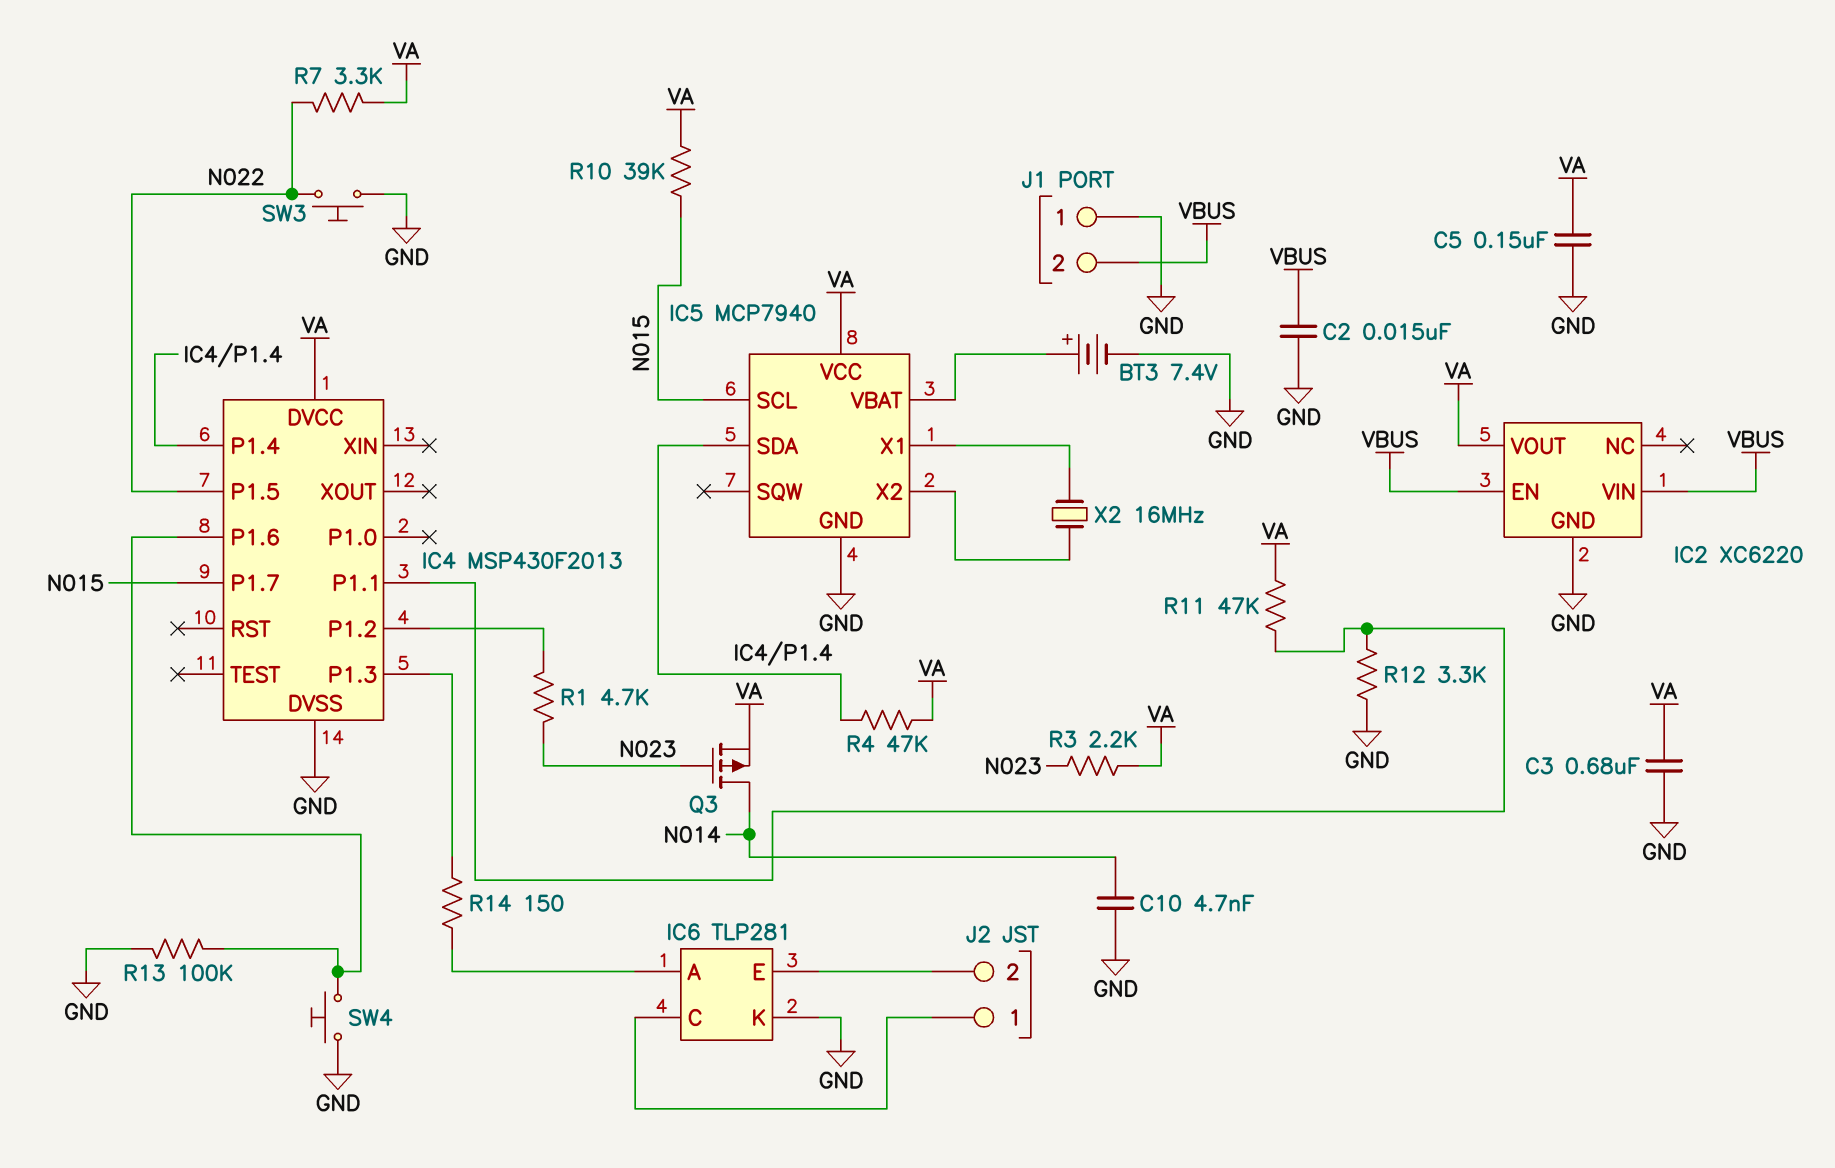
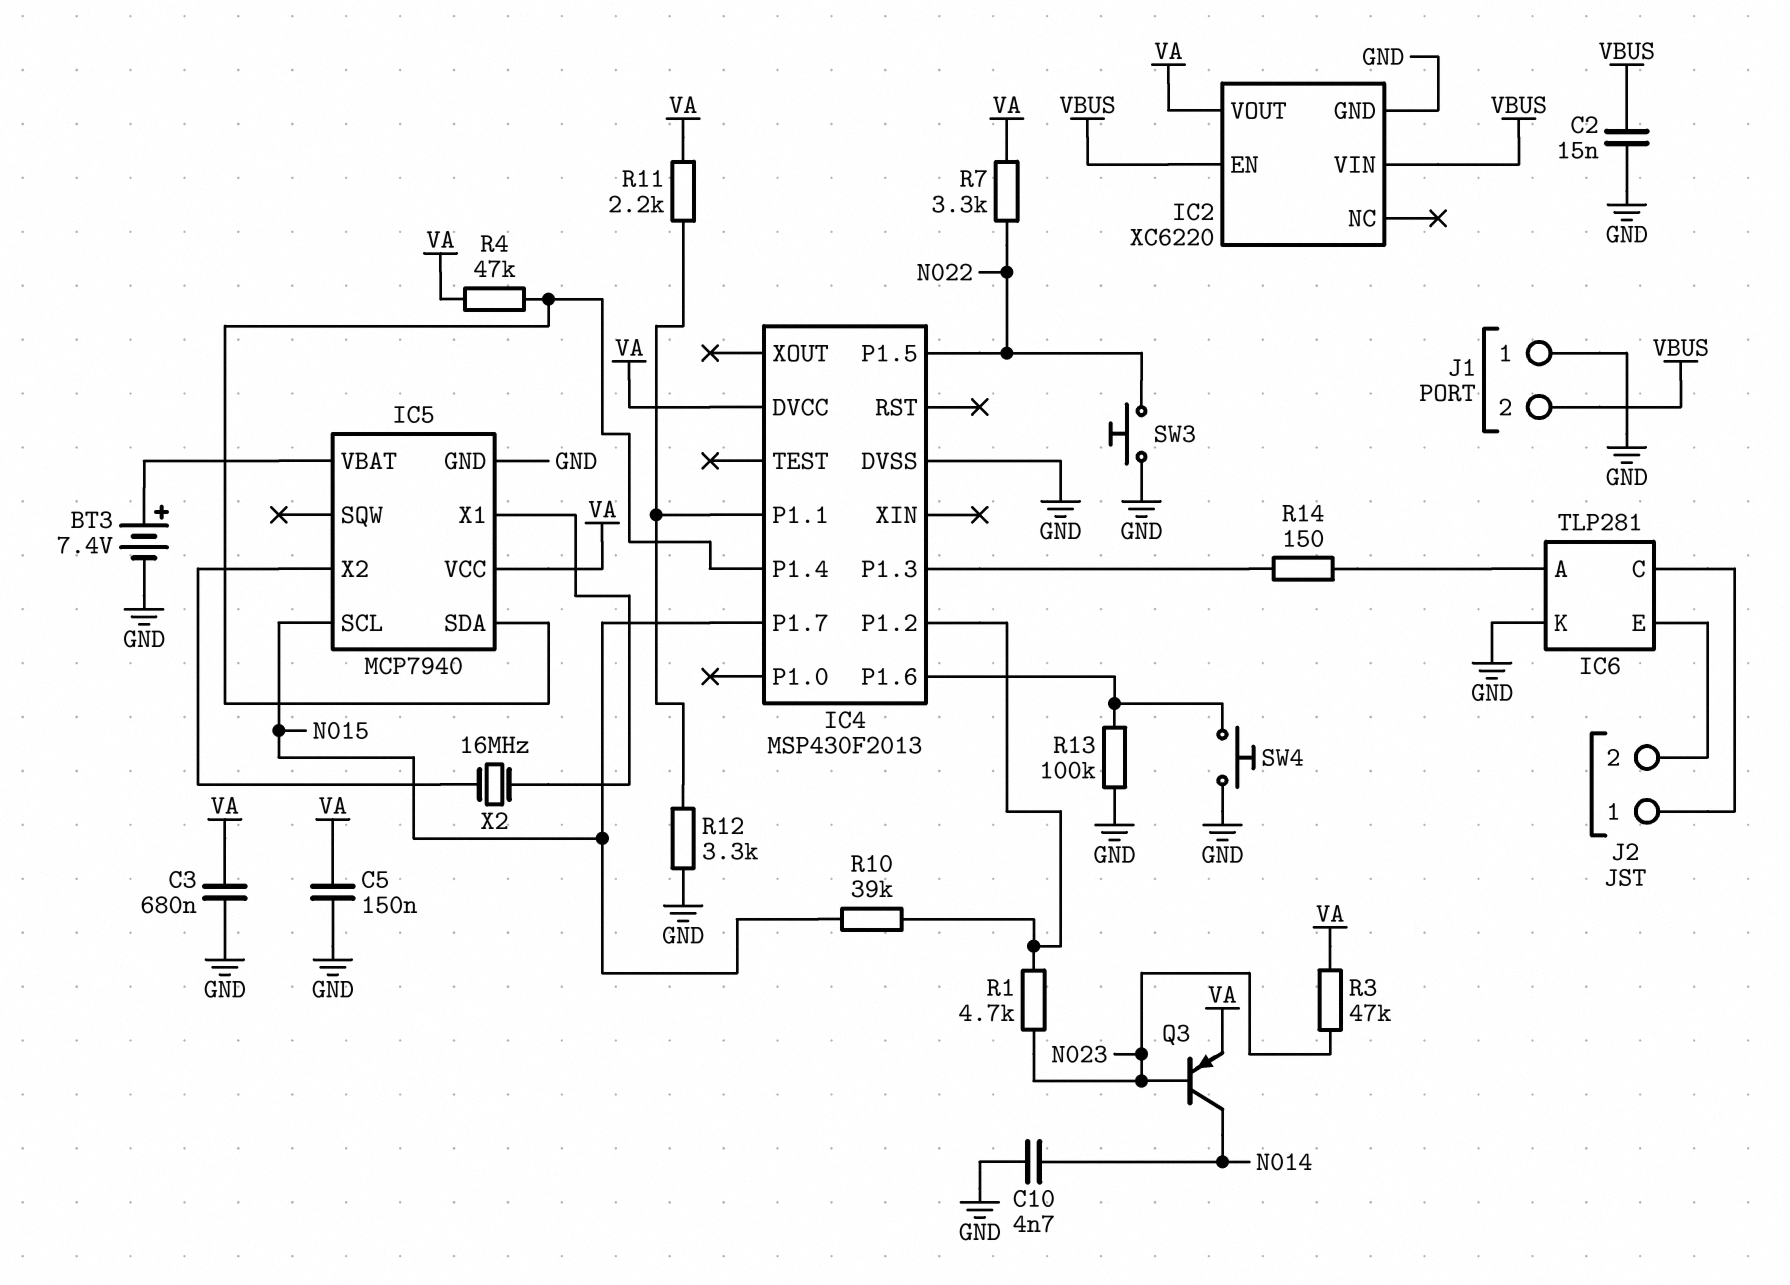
Q3: PMOS (G N023, D N014, S VA) -> PNP (B N023, C N014, E VA)
R3: 2.2k (N023, VA) -> 47k (N023, VA)
R10: 39k (N015, VA) -> 39k (IC4/P1.2, N015)
R11: 47k (IC4/P1.1, VA) -> 2.2k (IC4/P1.1, VA)

